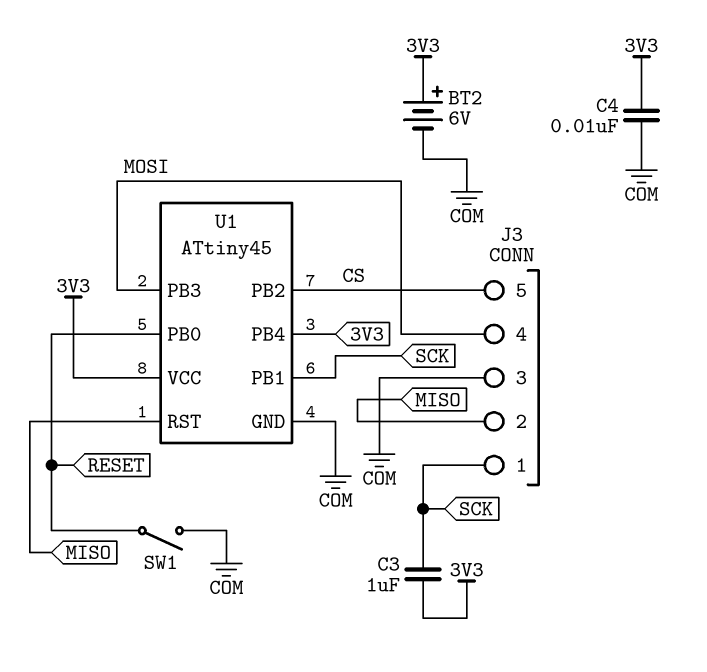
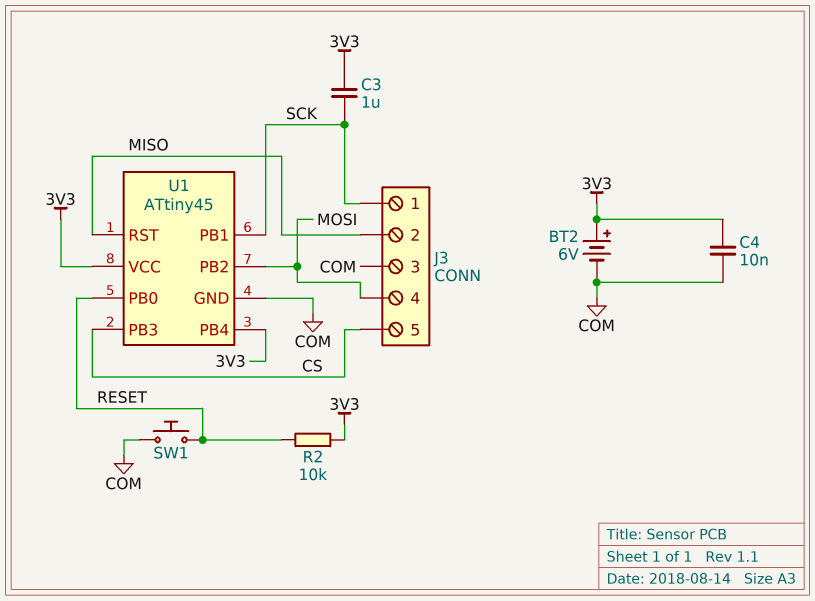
R2: none -> 10k (3V3, RESET)
SW1: switch (COM, RESET) -> button (COM, RESET)
U1 pin PB2: CS -> MOSI
U1 pin PB3: MOSI -> CS

